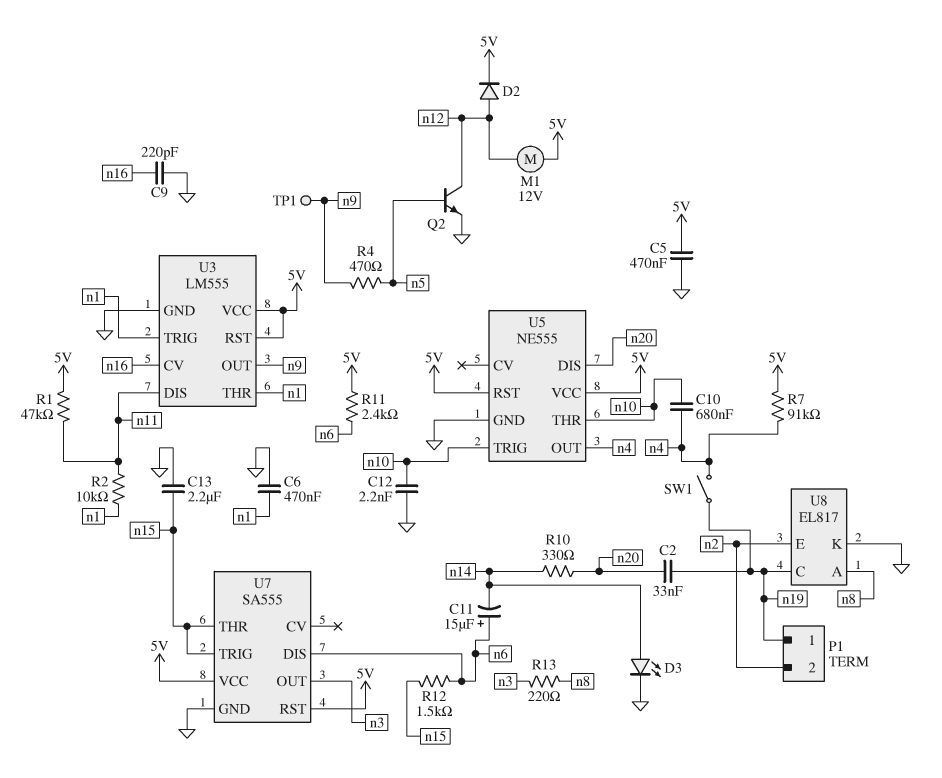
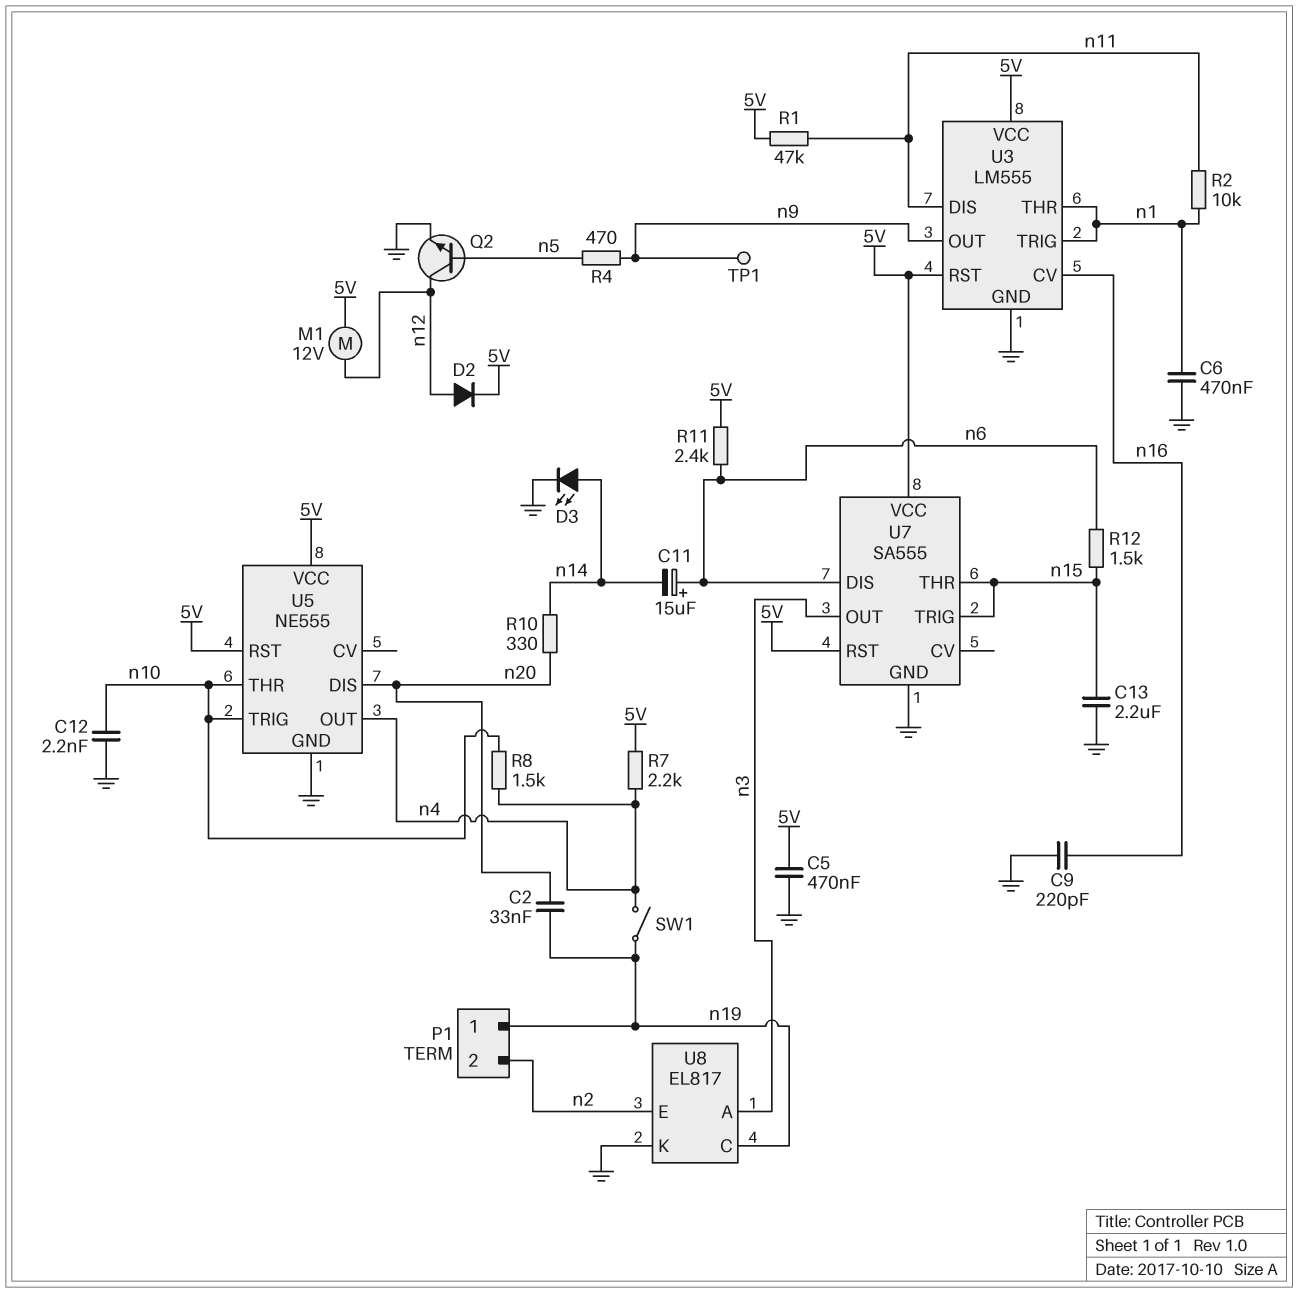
C10: 680nF (n4, n10) -> none
R7: 91k (5V, n4) -> 2.2k (5V, n4)
R8: none -> 1.5k (n4, n10)
R13: 220 (n3, n8) -> none
U8 pin A: n8 -> n3

